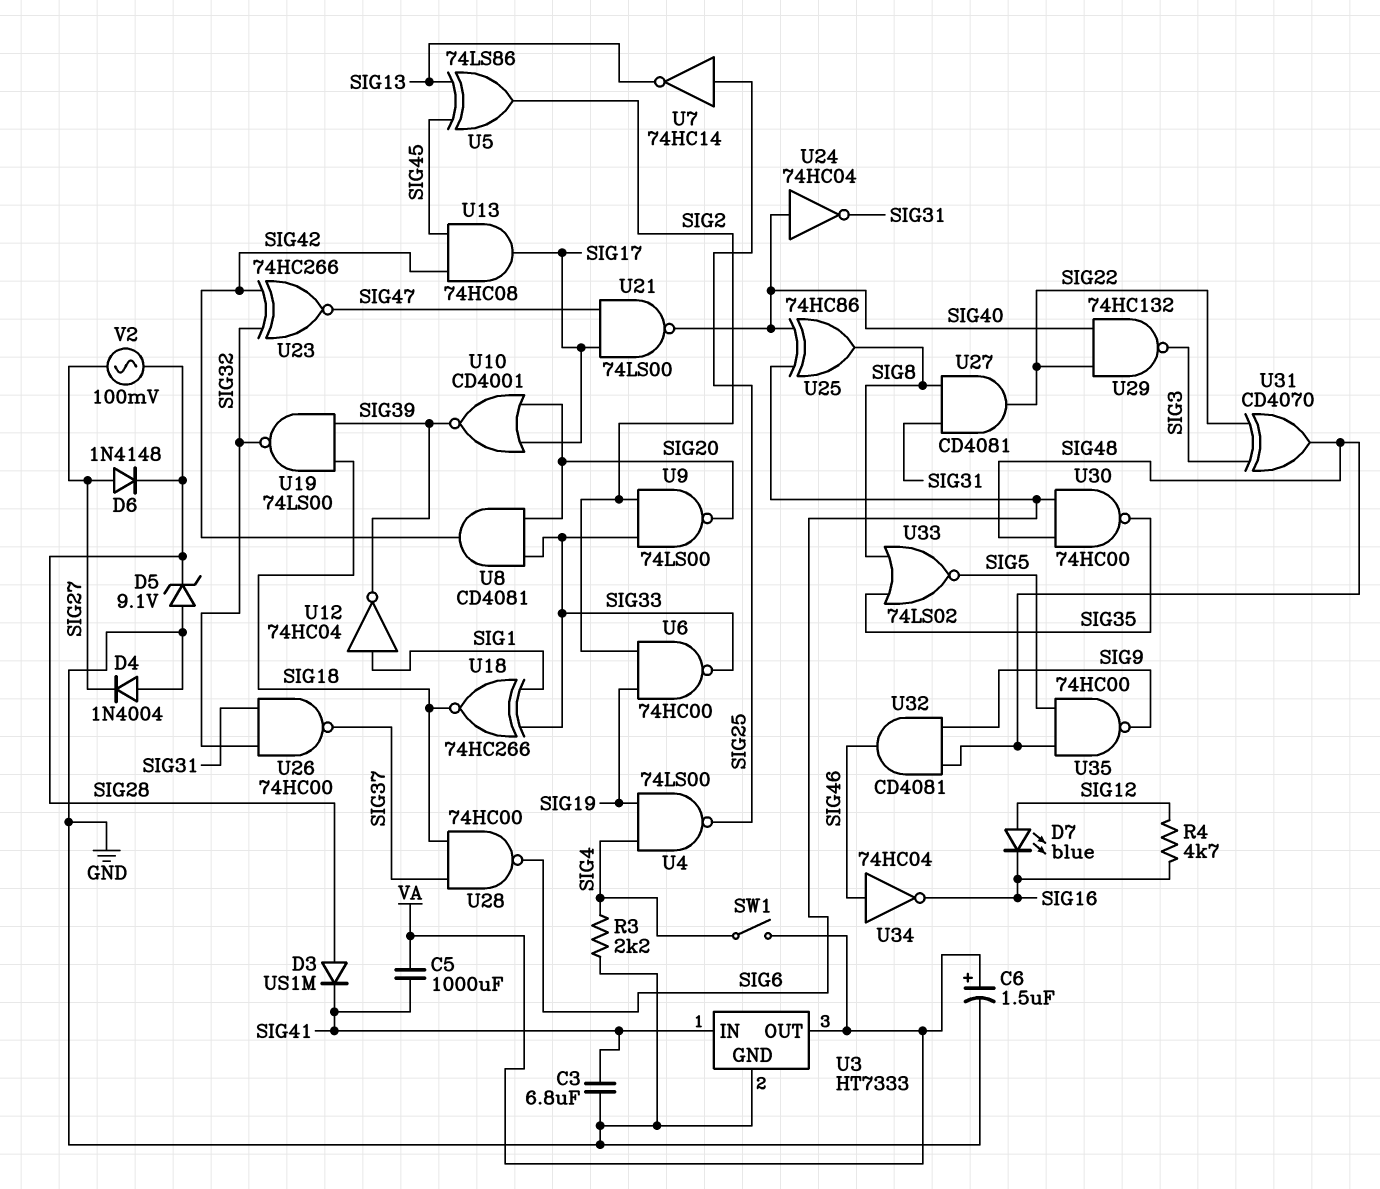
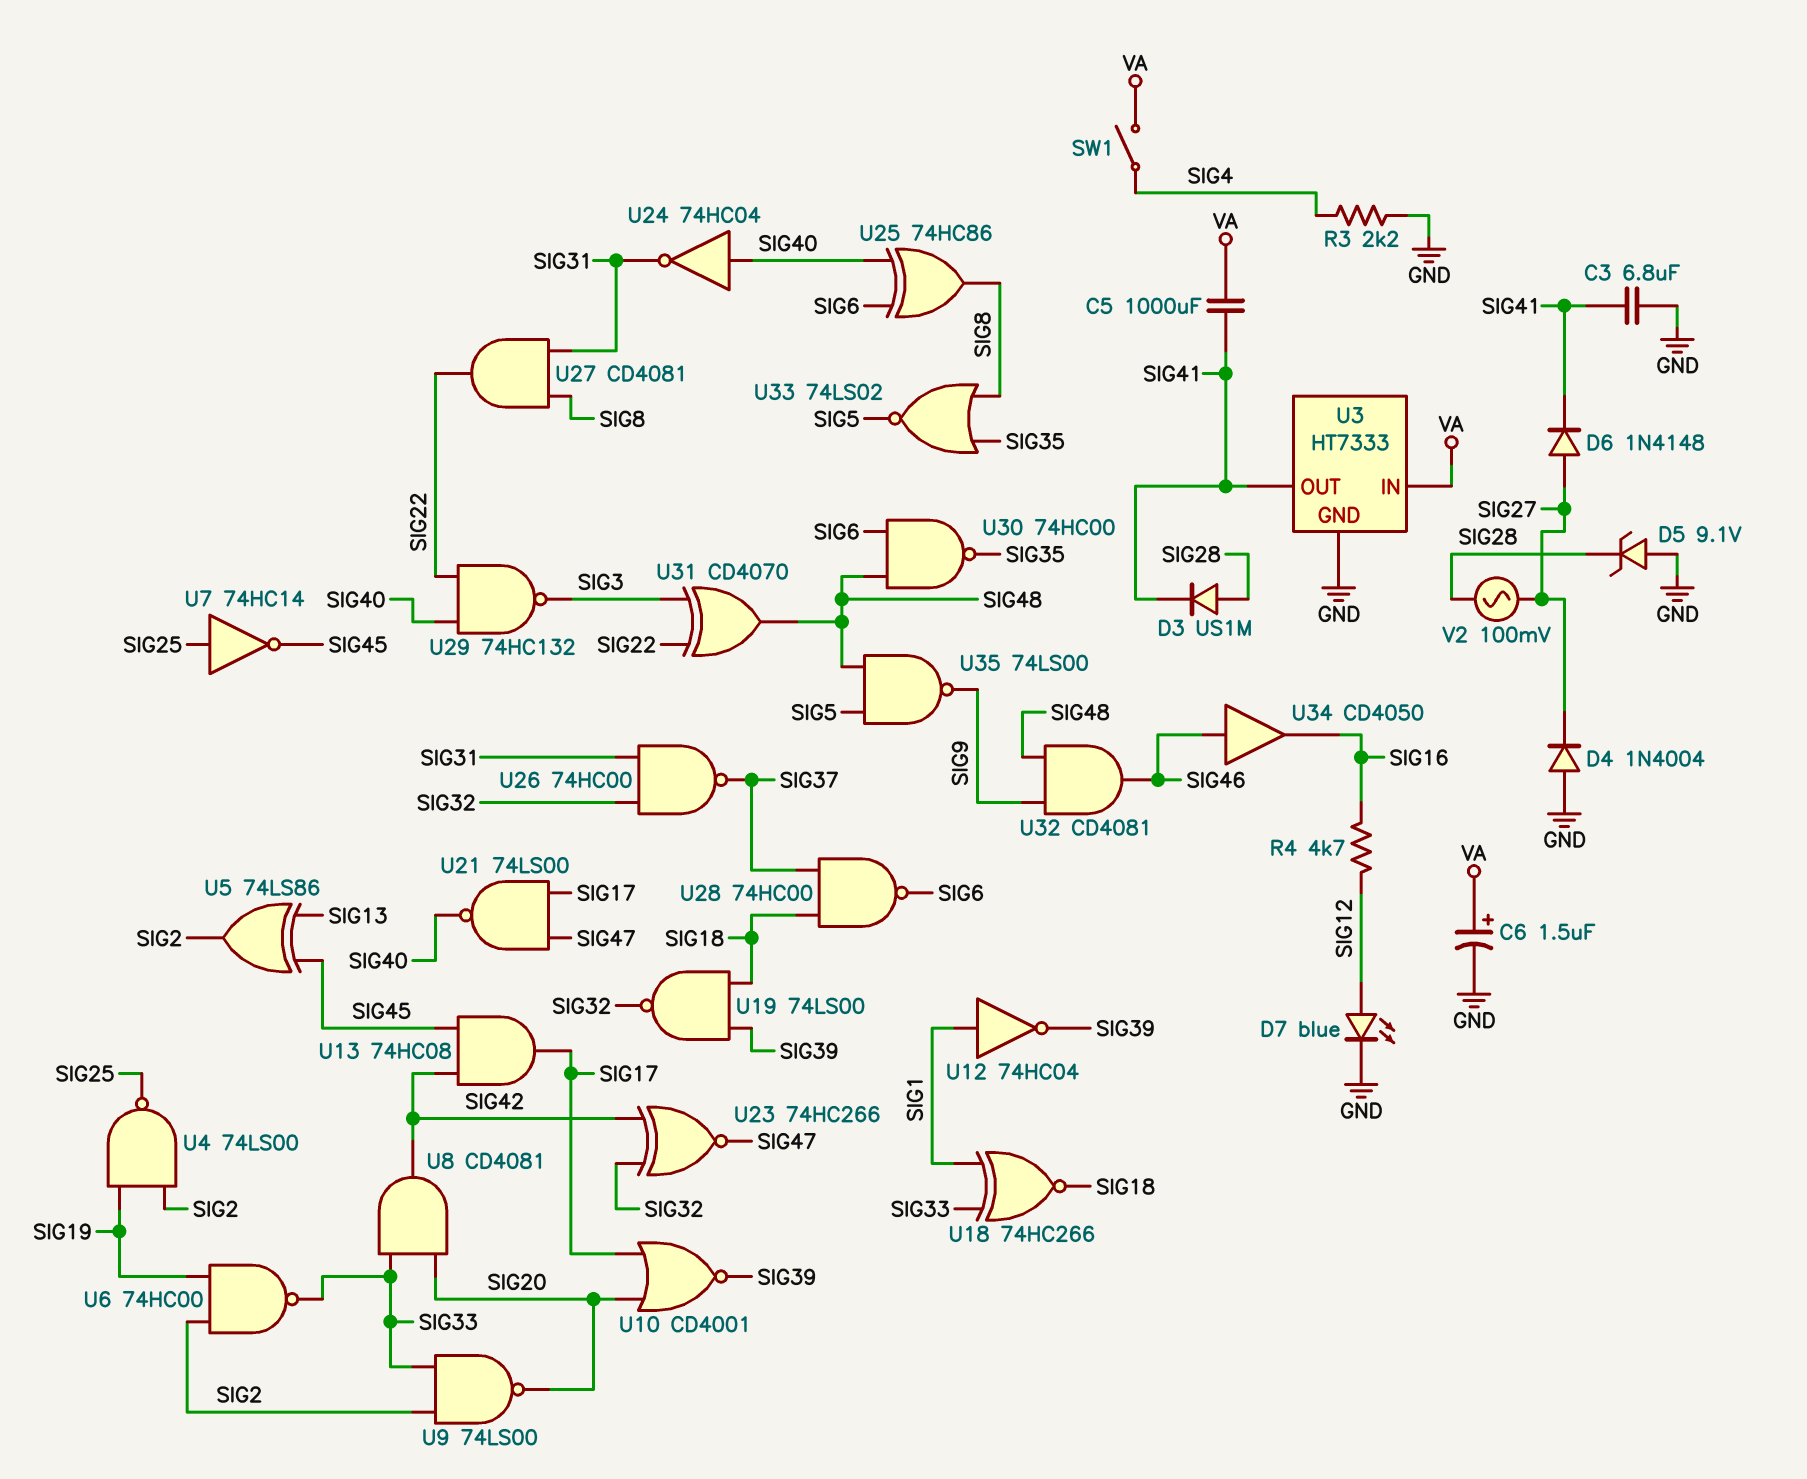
D6: diode 1N4148 (A SIG27, K SIG28) -> diode 1N4148 (A SIG27, K SIG41)
D7: LED blue (A SIG12, K SIG16) -> LED blue (A SIG12, K GND)
U3 pin IN: SIG41 -> VA
U3 pin OUT: VA -> SIG41
U4: NAND 74LS00 (in SIG4, in SIG19, out SIG25) -> NAND 74LS00 (in SIG2, in SIG19, out SIG25)
U7: NOT 74HC14 (in SIG25, out SIG13) -> NOT 74HC14 (in SIG25, out SIG45)
U34: NOT 74HC04 (in SIG46, out SIG16) -> buffer CD4050 (in SIG46, out SIG16)
U35: NAND 74HC00 (in SIG5, in SIG48, out SIG9) -> NAND 74LS00 (in SIG5, in SIG48, out SIG9)

